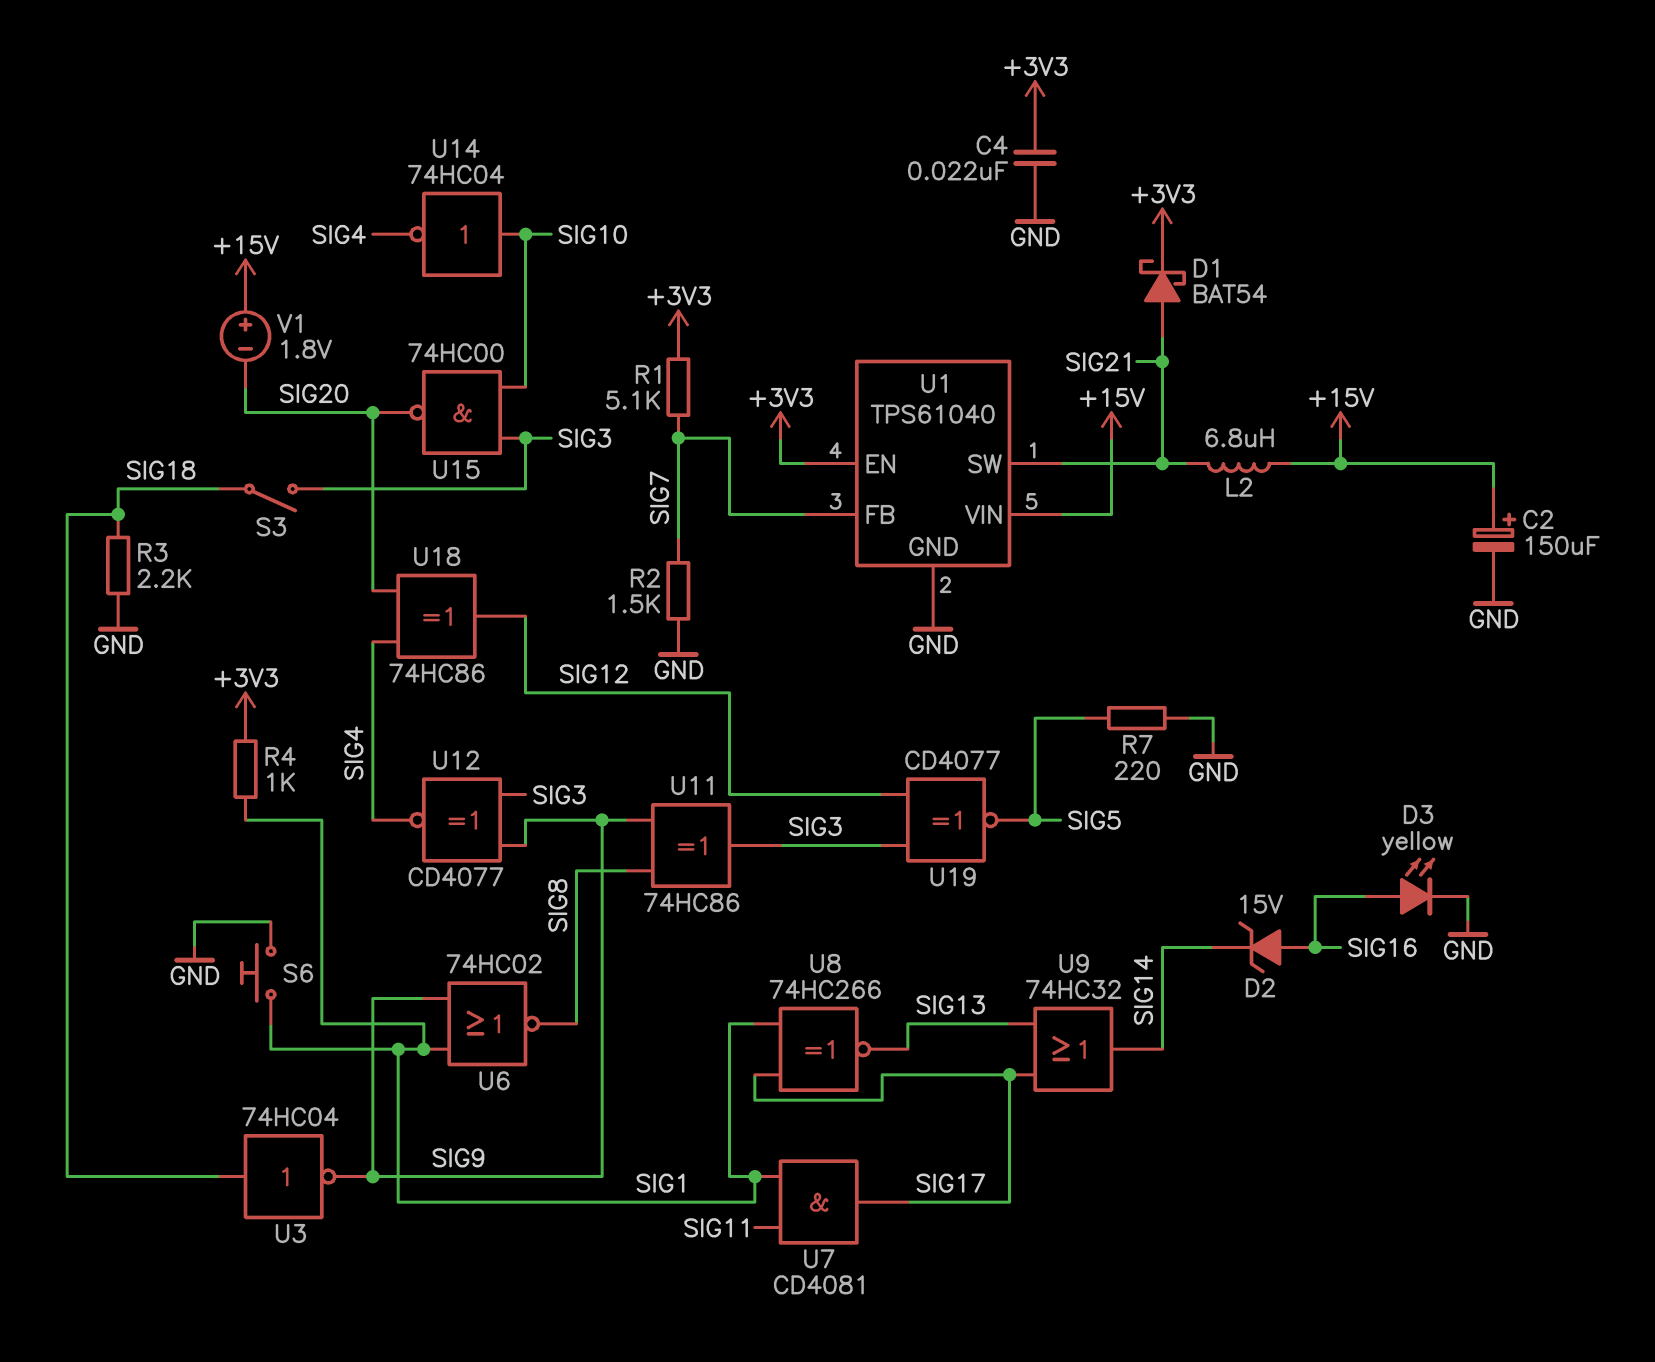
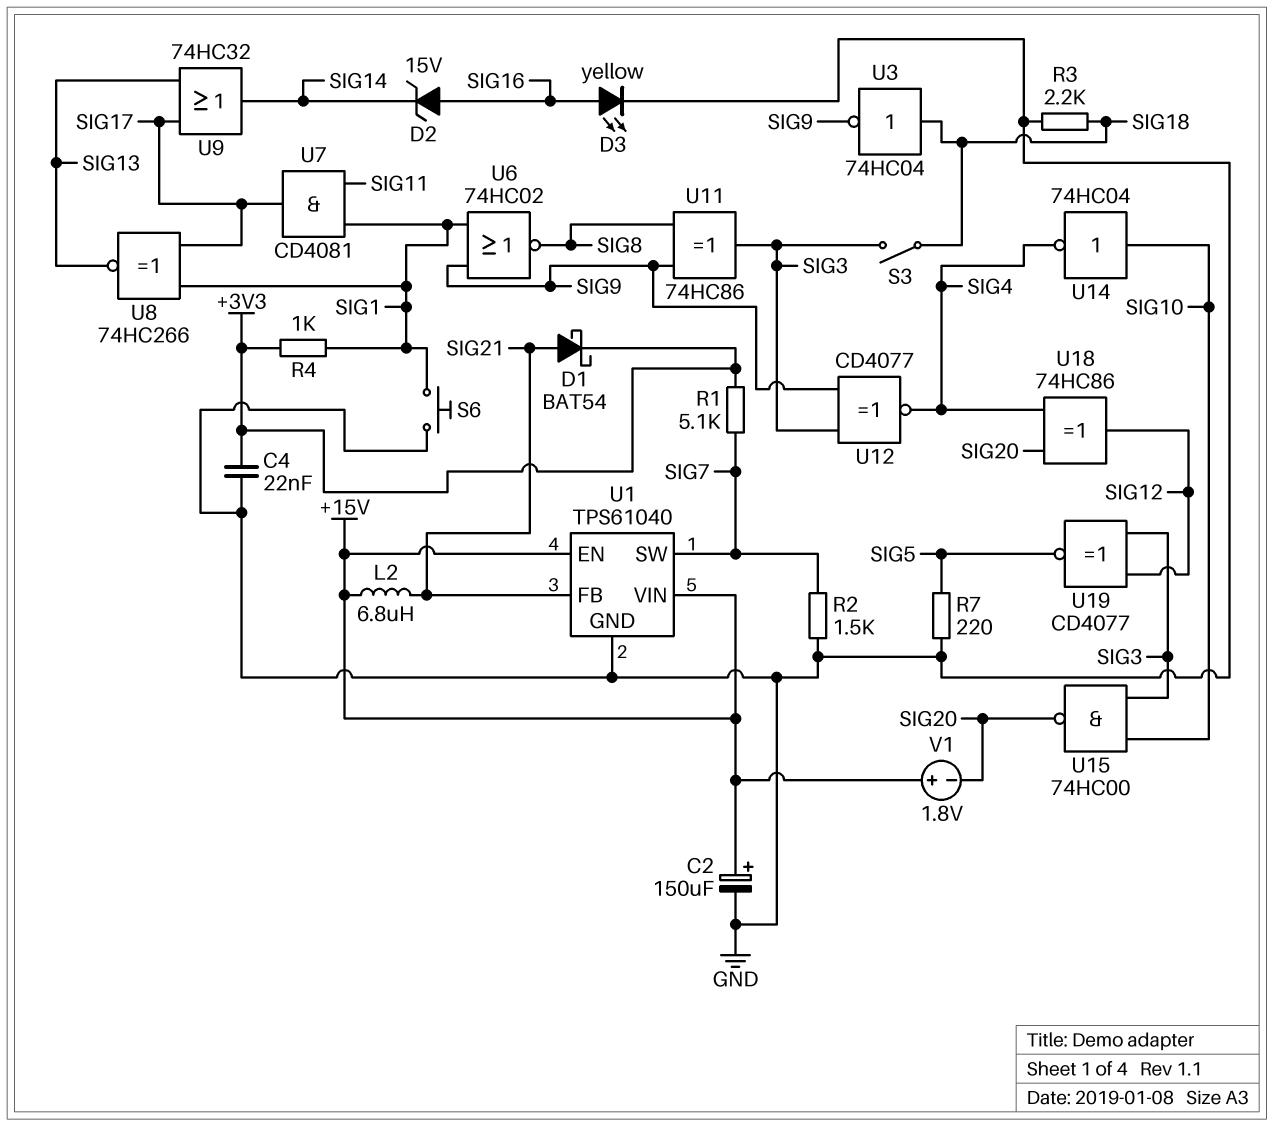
U1 pin EN: +3V3 -> +15V
U1 pin FB: SIG7 -> SIG21
U1 pin SW: SIG21 -> SIG7

